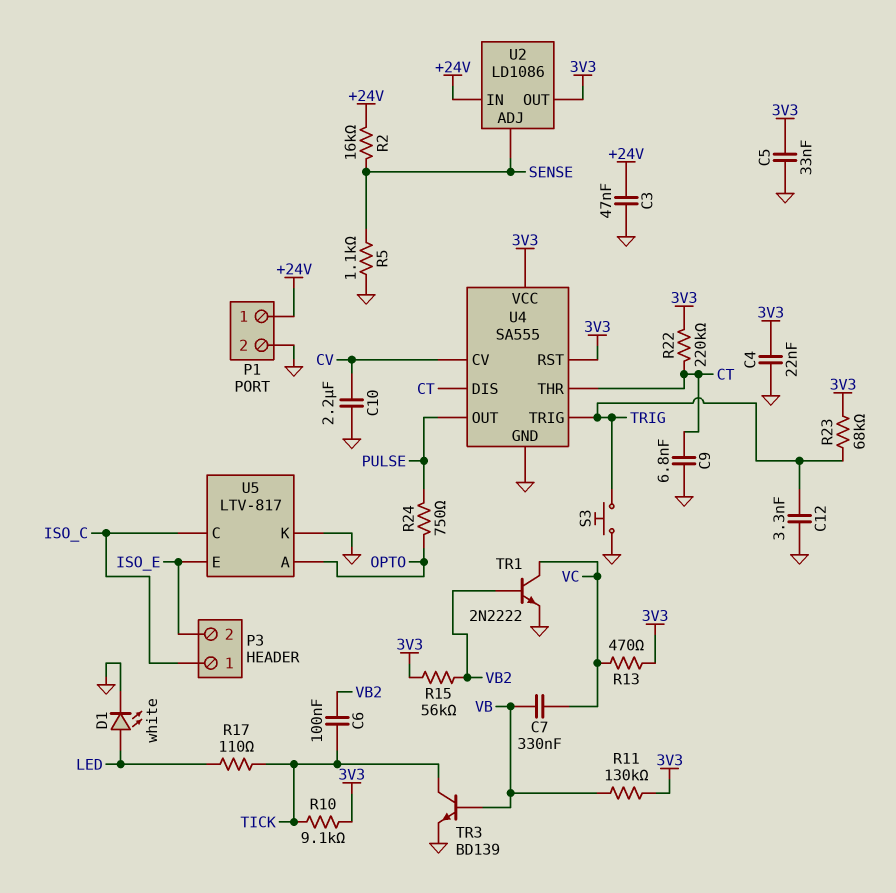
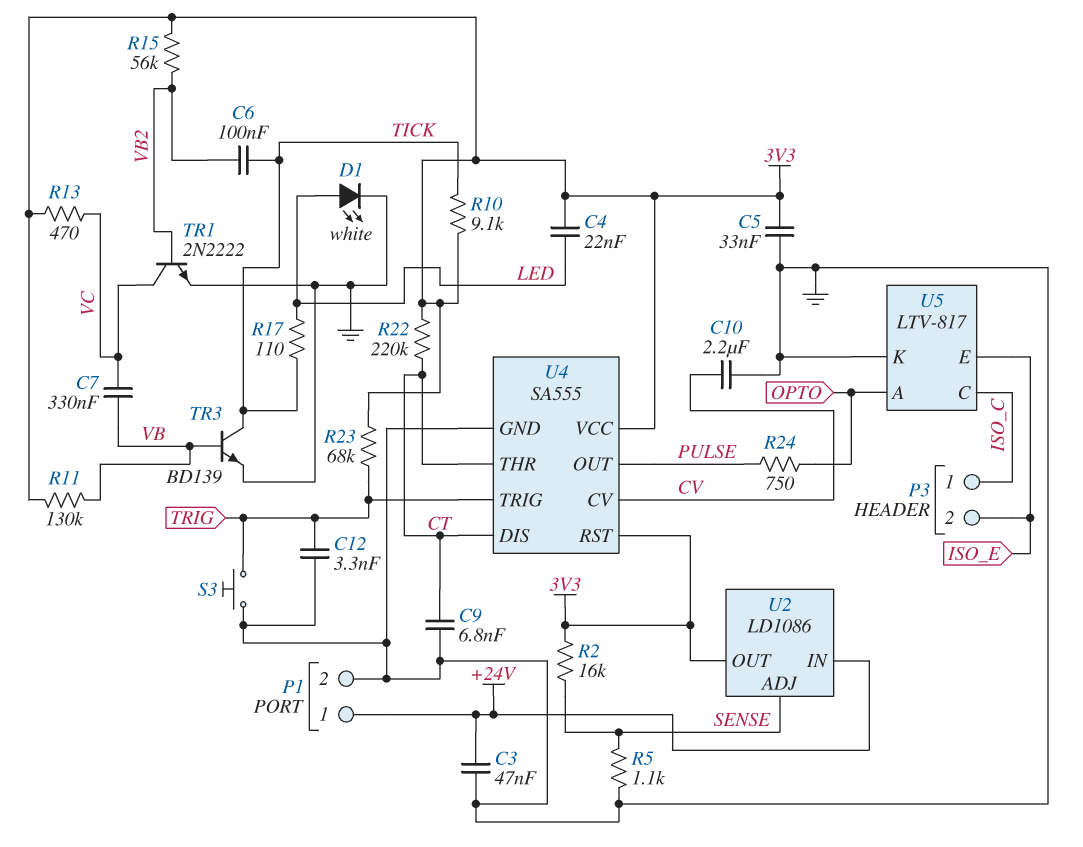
C4: 22nF (3V3, GND) -> 22nF (3V3, LED)
R2: 16k (+24V, SENSE) -> 16k (3V3, SENSE)

